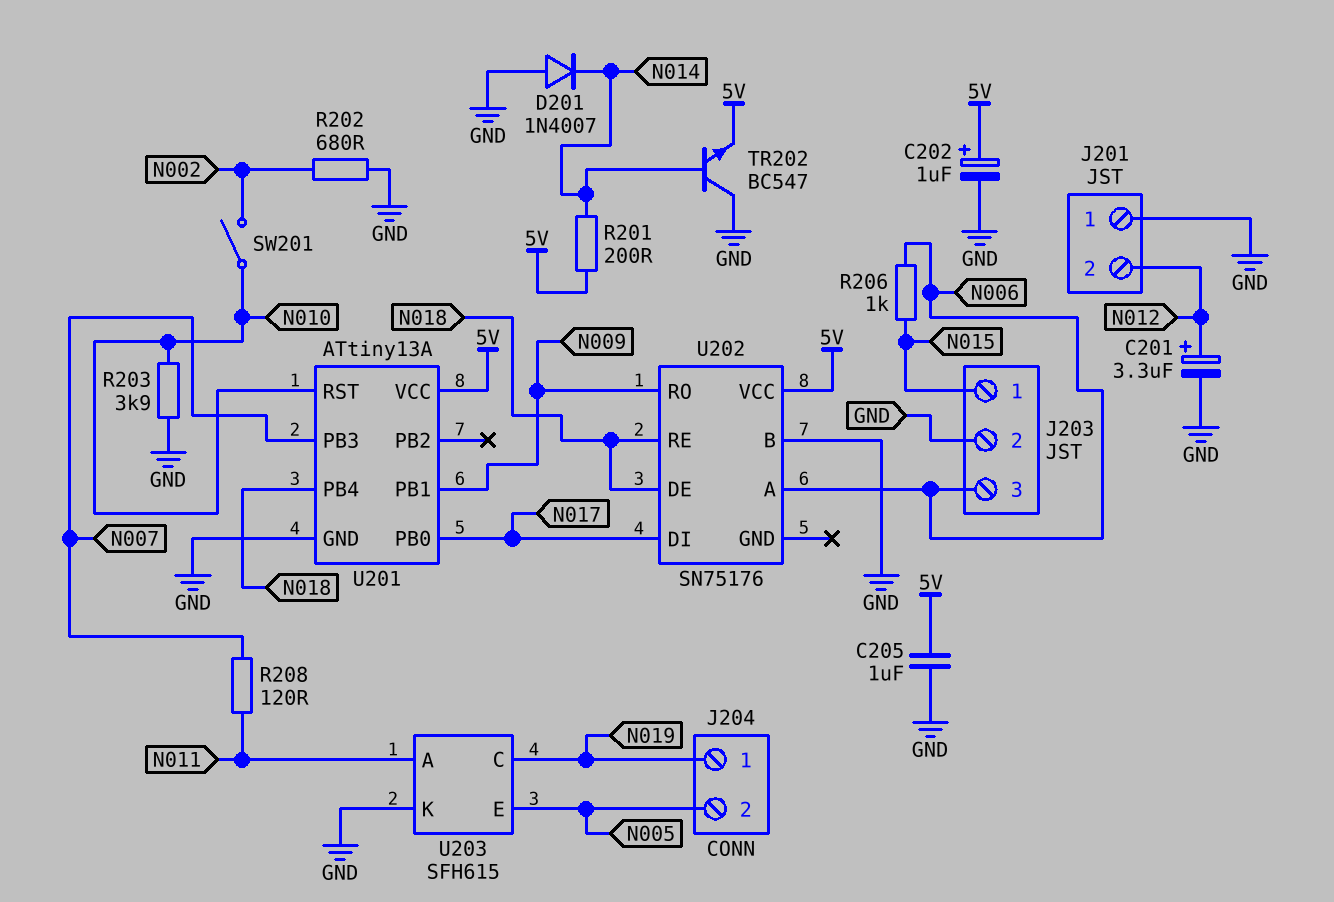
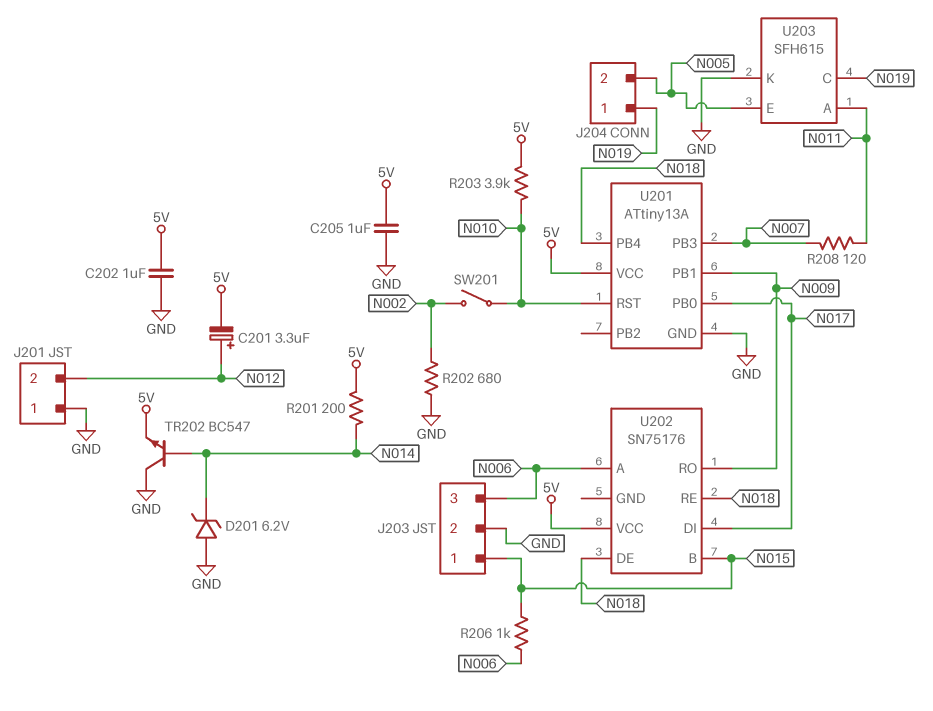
C201: 3.3uF (plus N012, minus GND) -> 3.3uF (plus N012, minus 5V)
C202: 1uF (plus 5V, minus GND) -> 1uF (5V, GND)
D201: diode 1N4007 (A GND, K N014) -> zener 6.2V (A GND, K N014)
R203: 3.9k (GND, N010) -> 3.9k (5V, N010)
U202 pin B: GND -> N015

